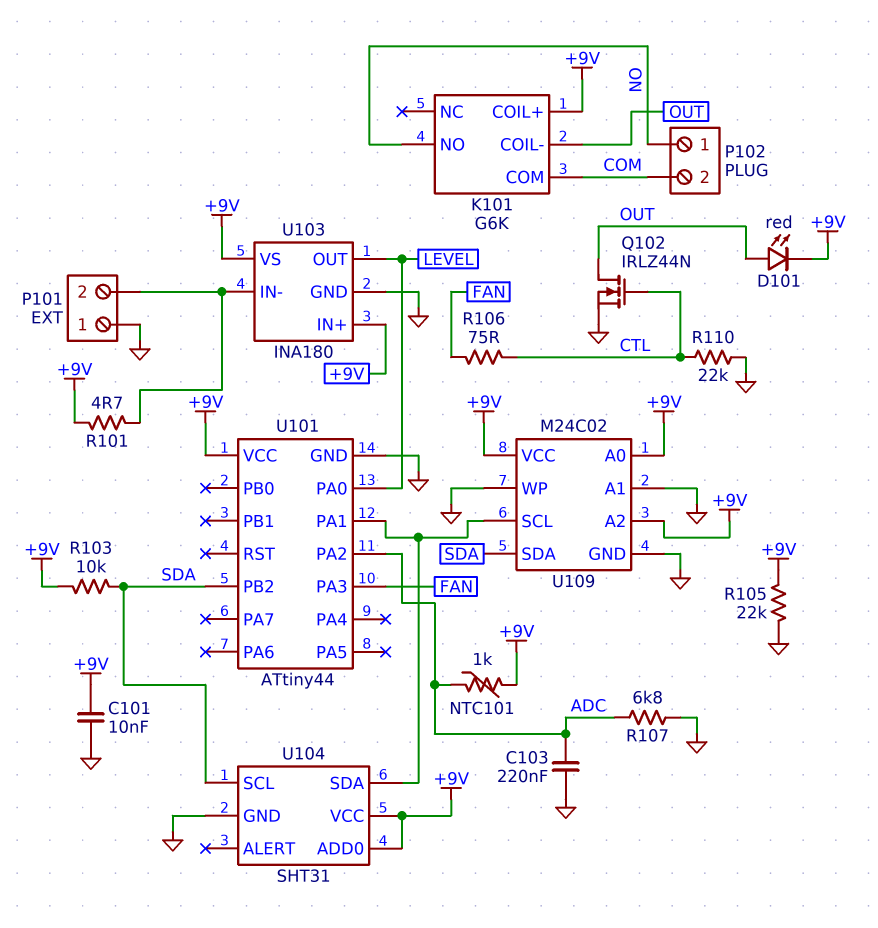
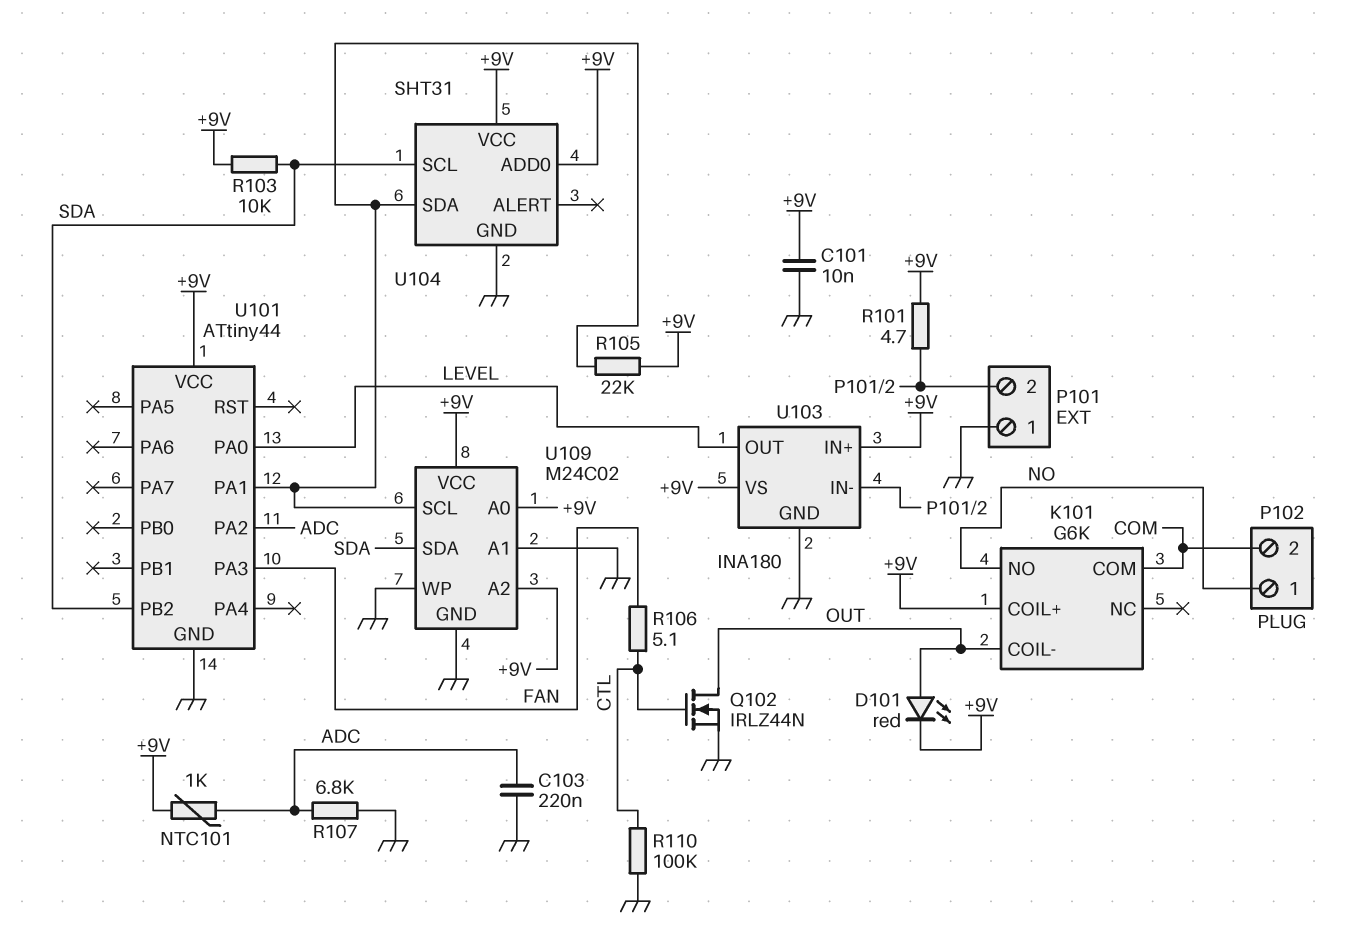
R105: 22k (+9V, GND) -> 22k (+9V, U101/PA1)
R106: 75 (CTL, FAN) -> 5.1 (CTL, FAN)
R110: 22k (CTL, GND) -> 100k (CTL, GND)

